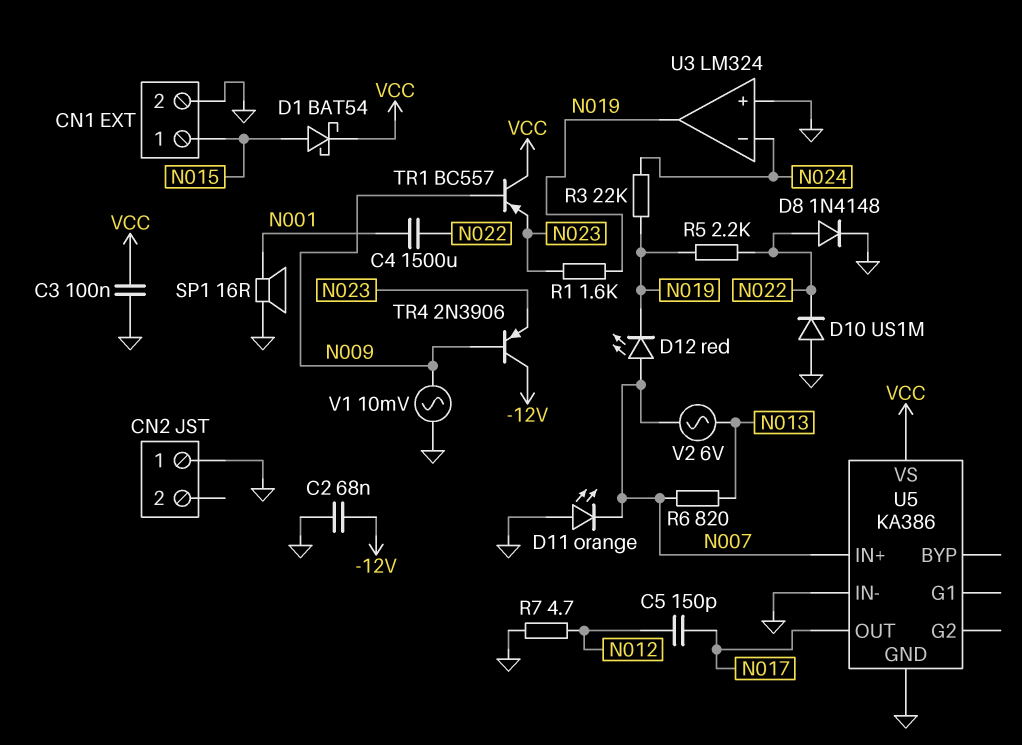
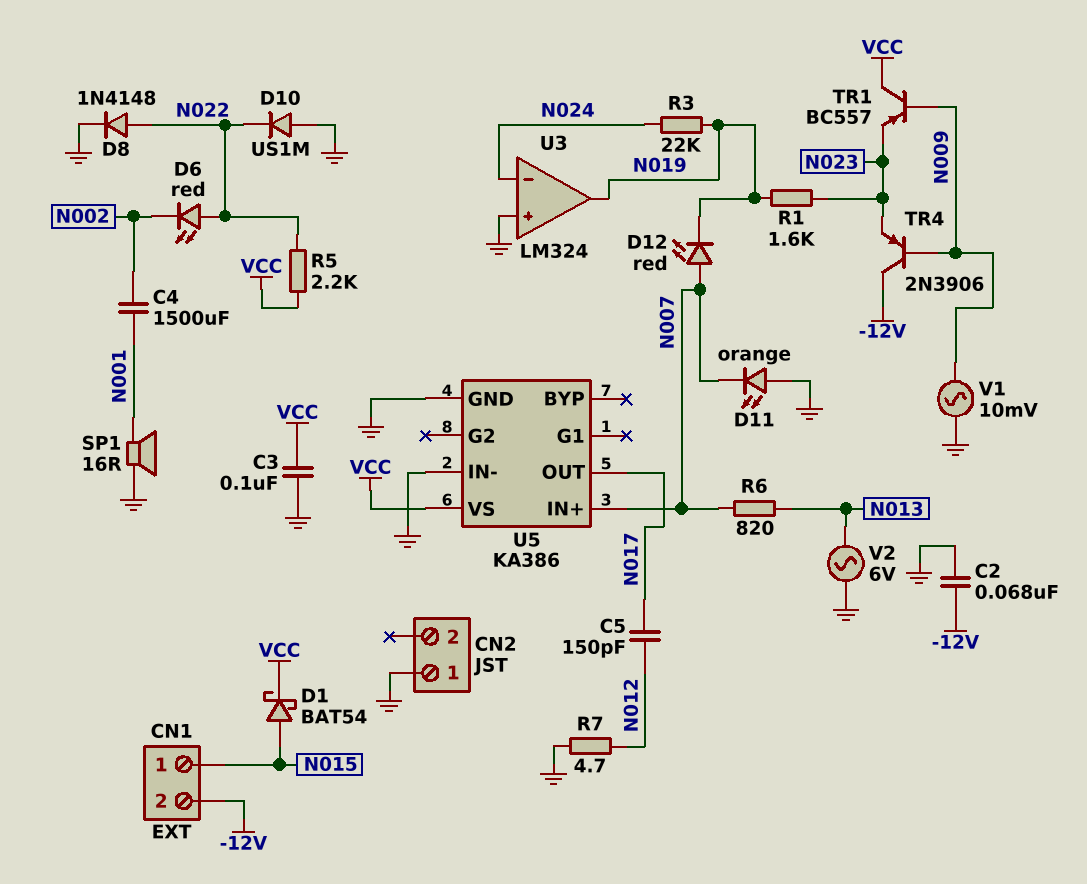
C4: 1500uF (N001, N022) -> 1500uF (N001, N002)
CN1 pin 2: GND -> -12V
D6: none -> LED red (A N022, K N002)
R5: 2.2k (N019, N022) -> 2.2k (N022, VCC)
V2: AC 6V (N007, N013) -> AC 6V (GND, N013)

